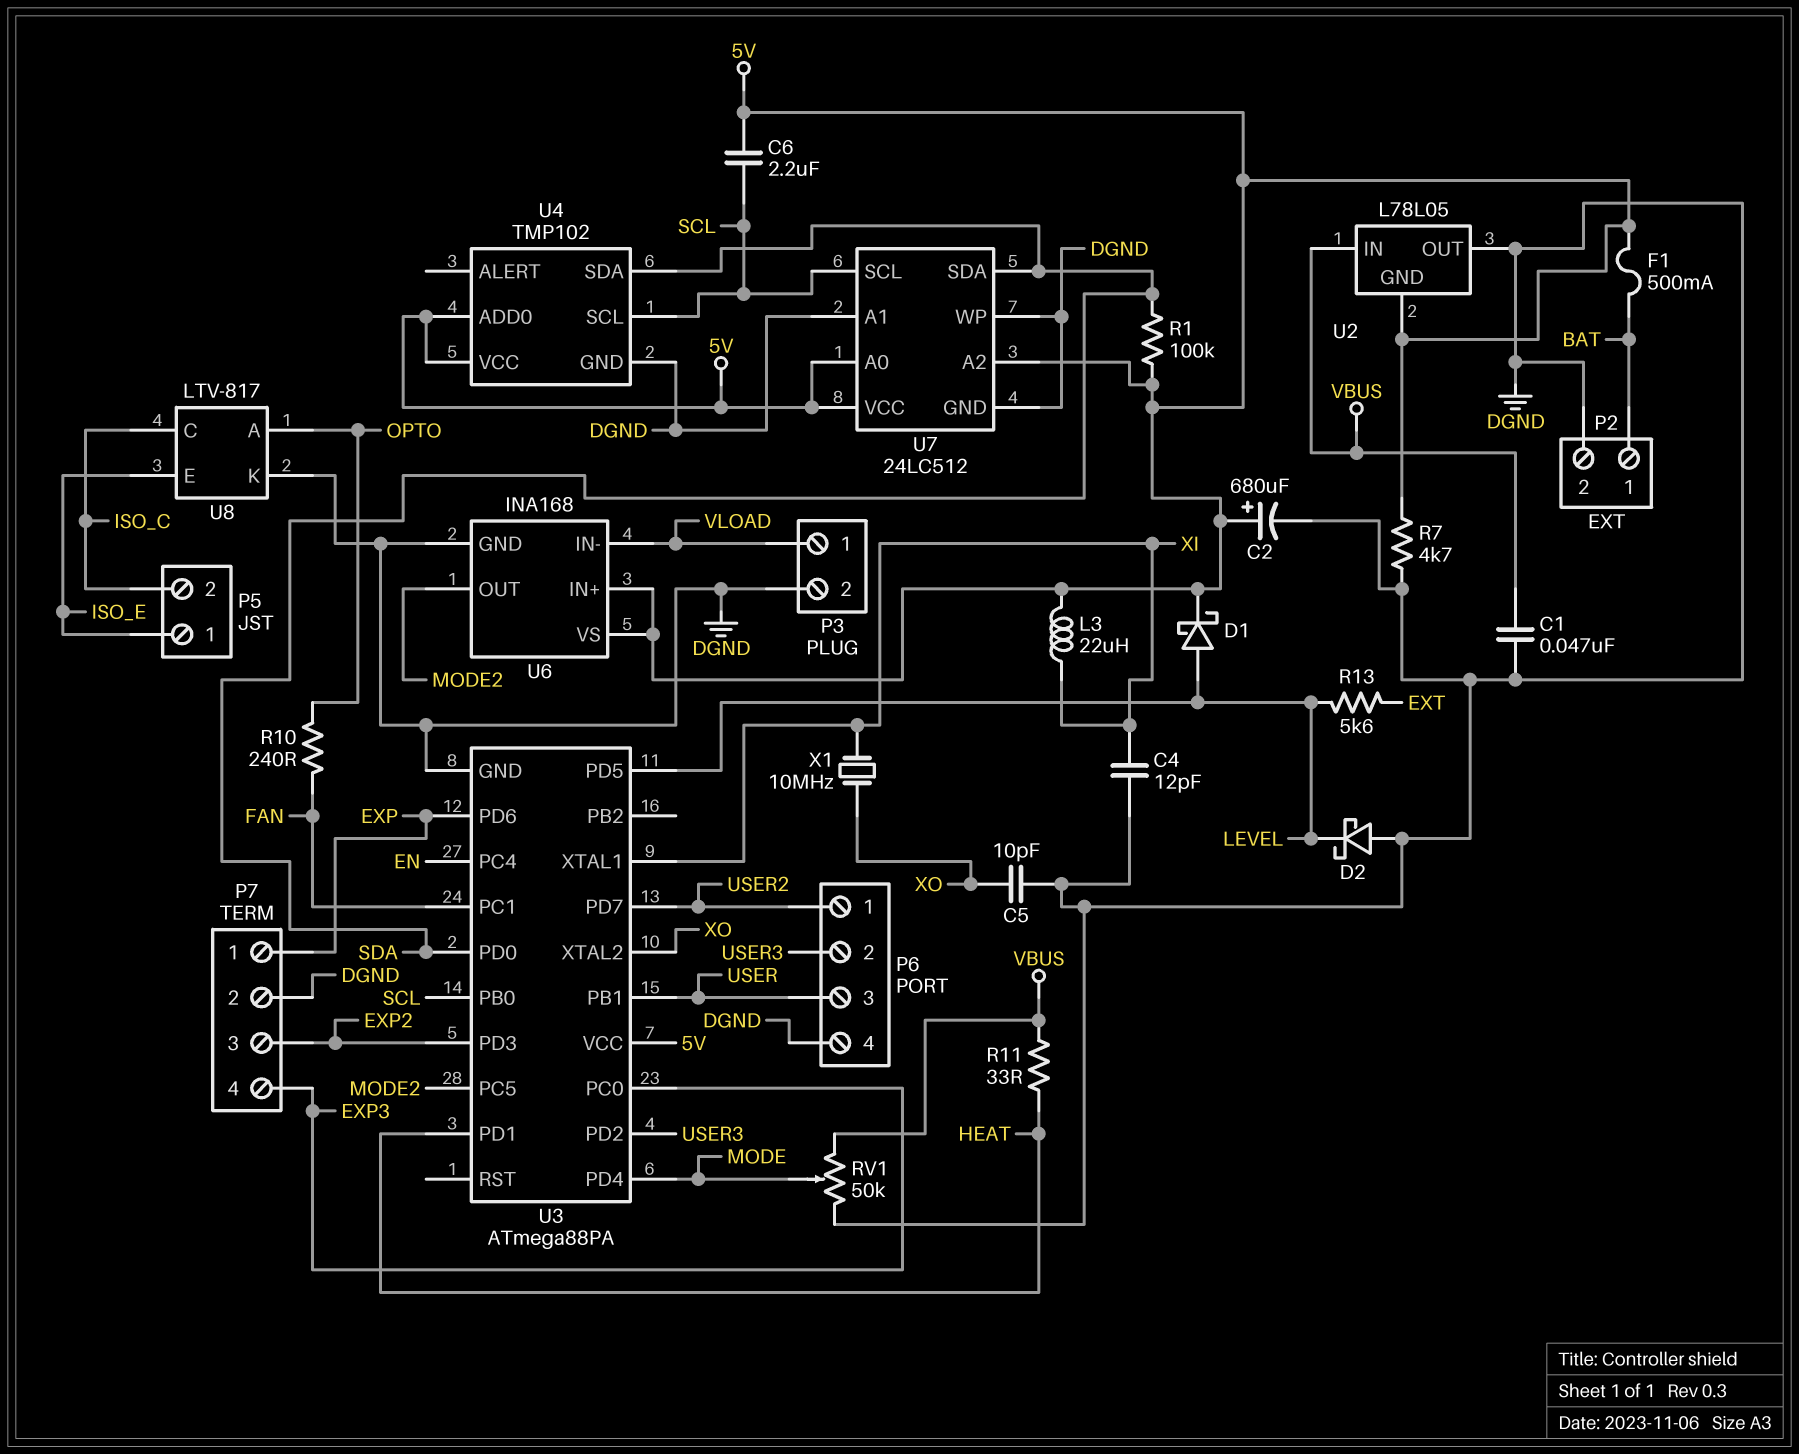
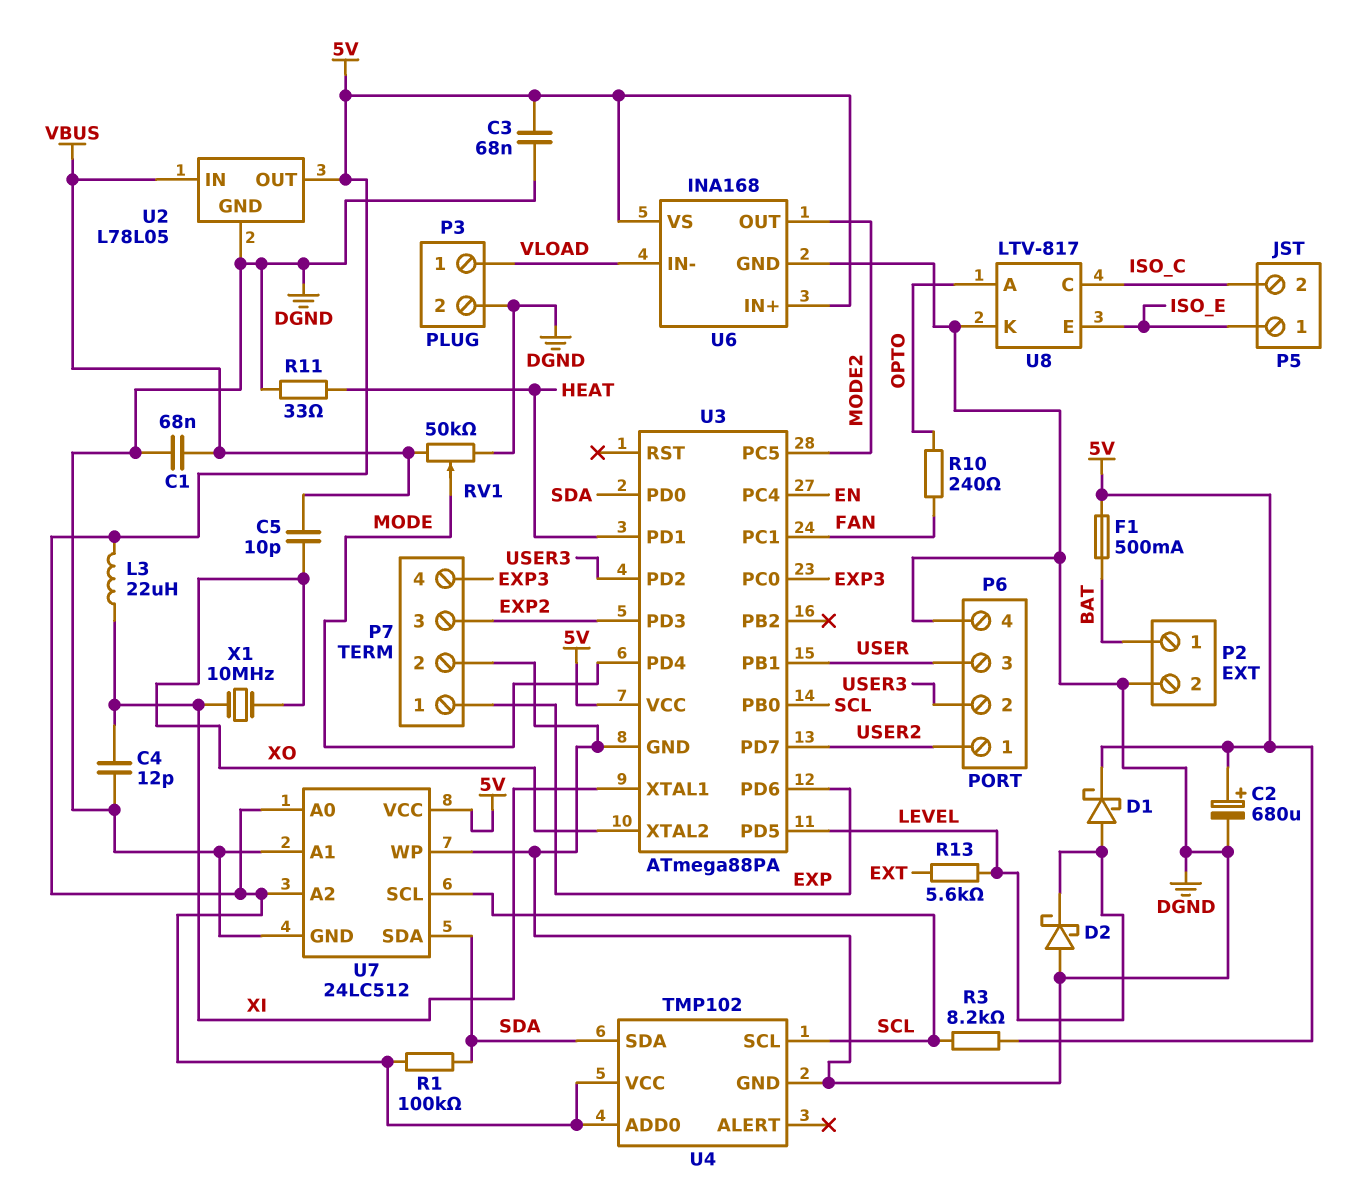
C1: 47nF (DGND, VBUS) -> 68nF (DGND, VBUS)
C3: none -> 68nF (5V, DGND)
C5: 10pF (DGND, XO) -> 10pF (VBUS, XO)
C6: 2.2uF (5V, SCL) -> none
R3: none -> 8.2k (5V, SCL)
R7: 4.7k (5V, DGND) -> none
R11: 33 (HEAT, VBUS) -> 33 (DGND, HEAT)
U2 pin GND: 5V -> DGND
U2 pin OUT: DGND -> 5V

